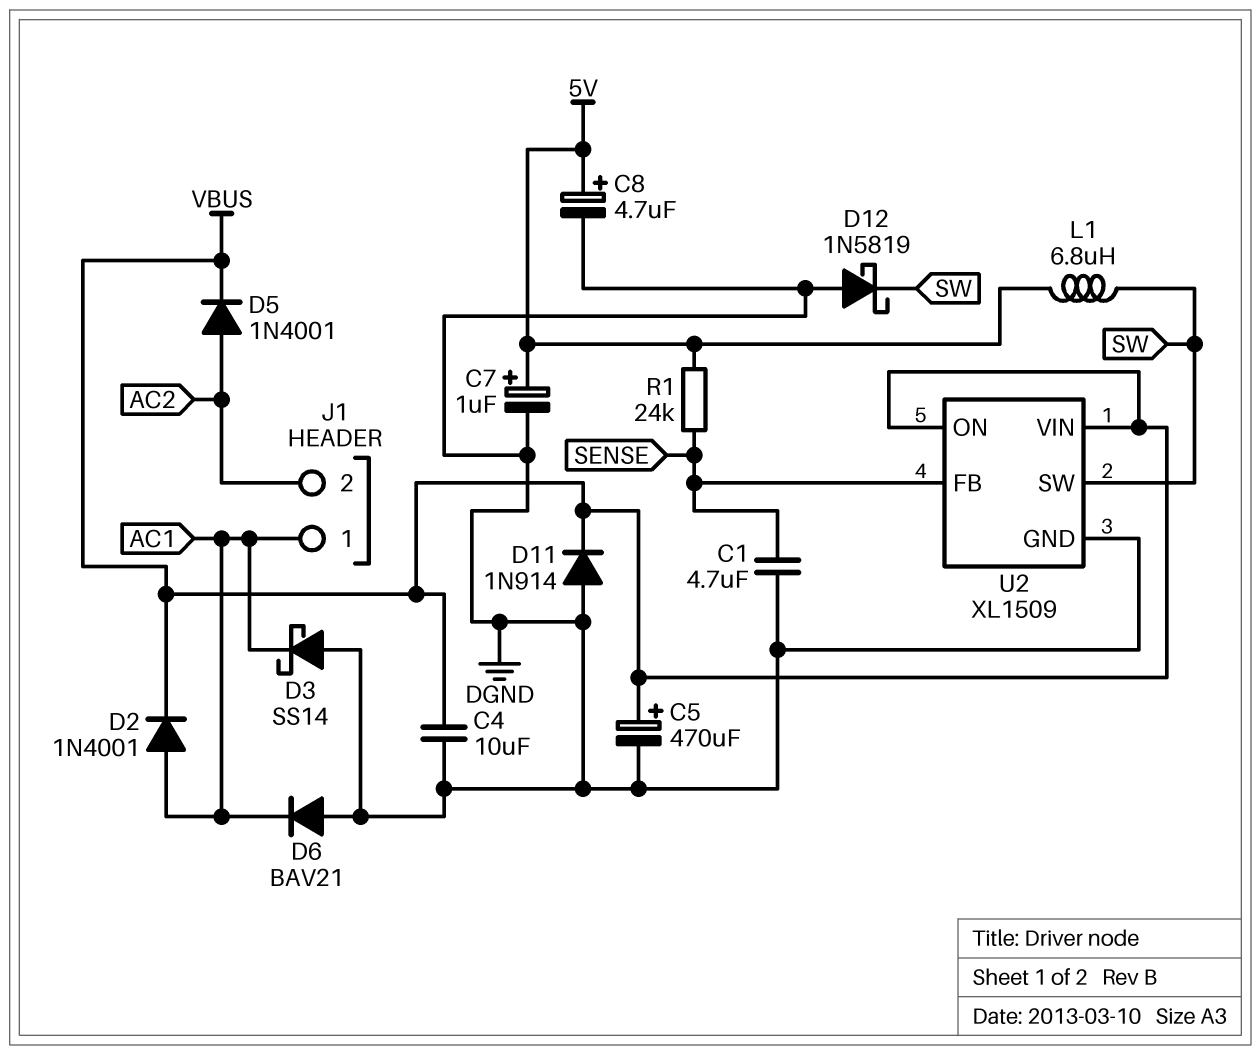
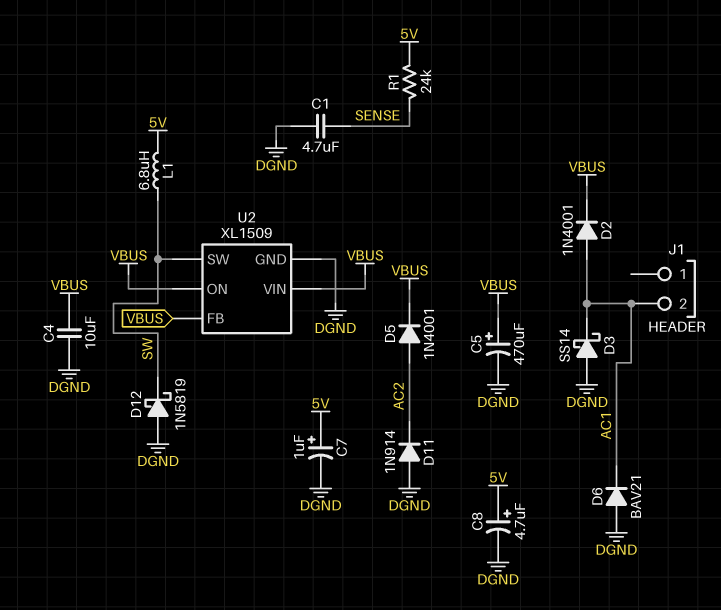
D11: diode 1N914 (A DGND, K VBUS) -> diode 1N914 (A DGND, K AC2)
J1 pin 1: AC1 -> none
J1 pin 2: AC2 -> AC1
U2 pin FB: SENSE -> VBUS

